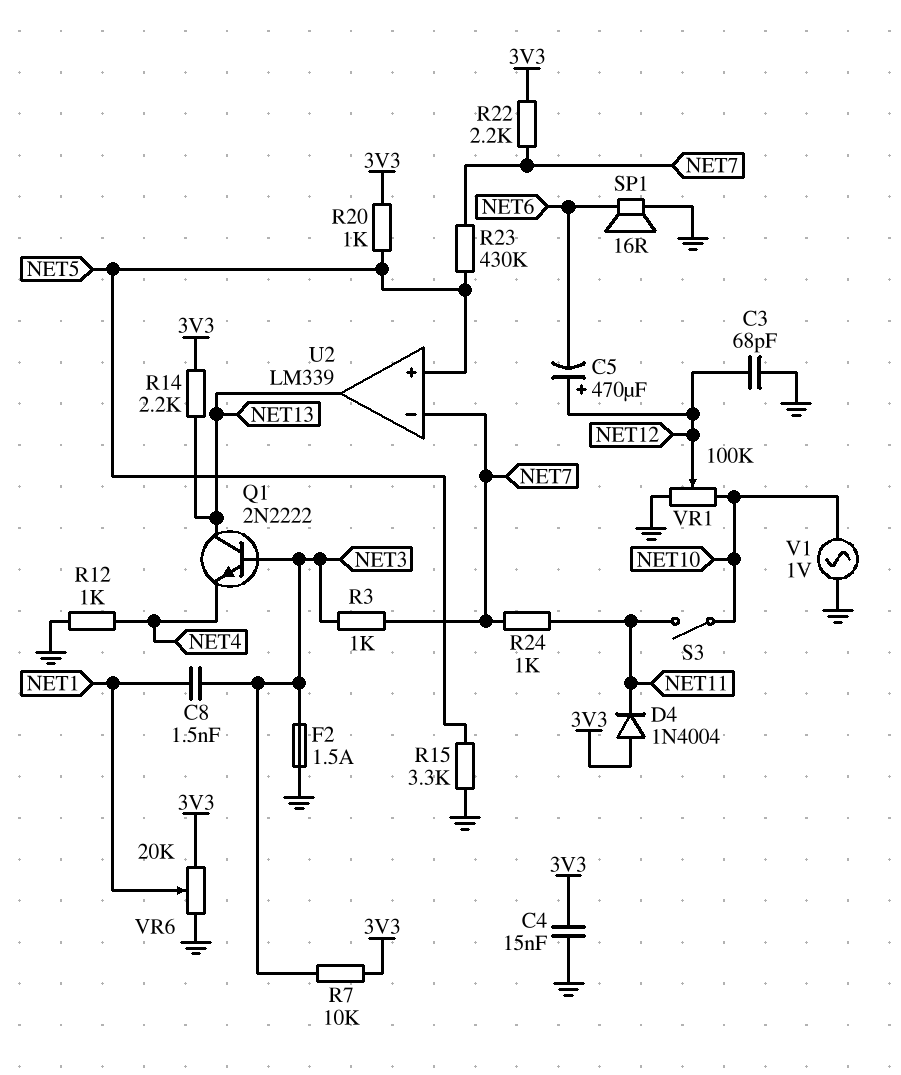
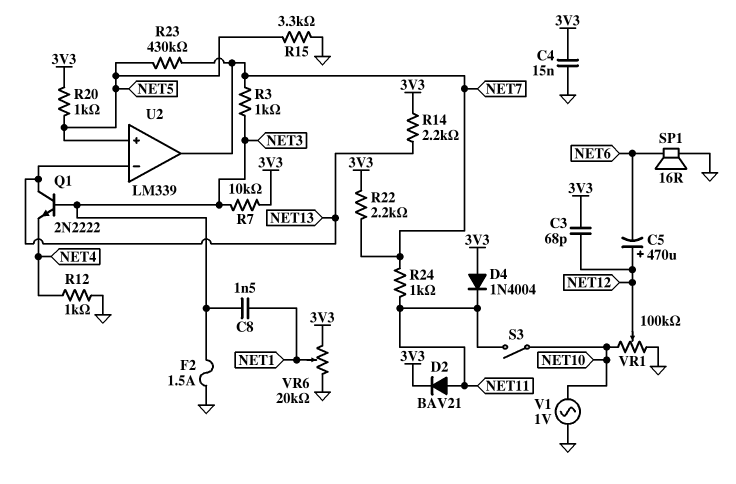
C3: 68pF (GND, NET12) -> 68pF (3V3, NET12)
D2: none -> diode BAV21 (A NET11, K 3V3)
U2 pin in-: NET7 -> NET13
U2 pin out: NET13 -> NET7

